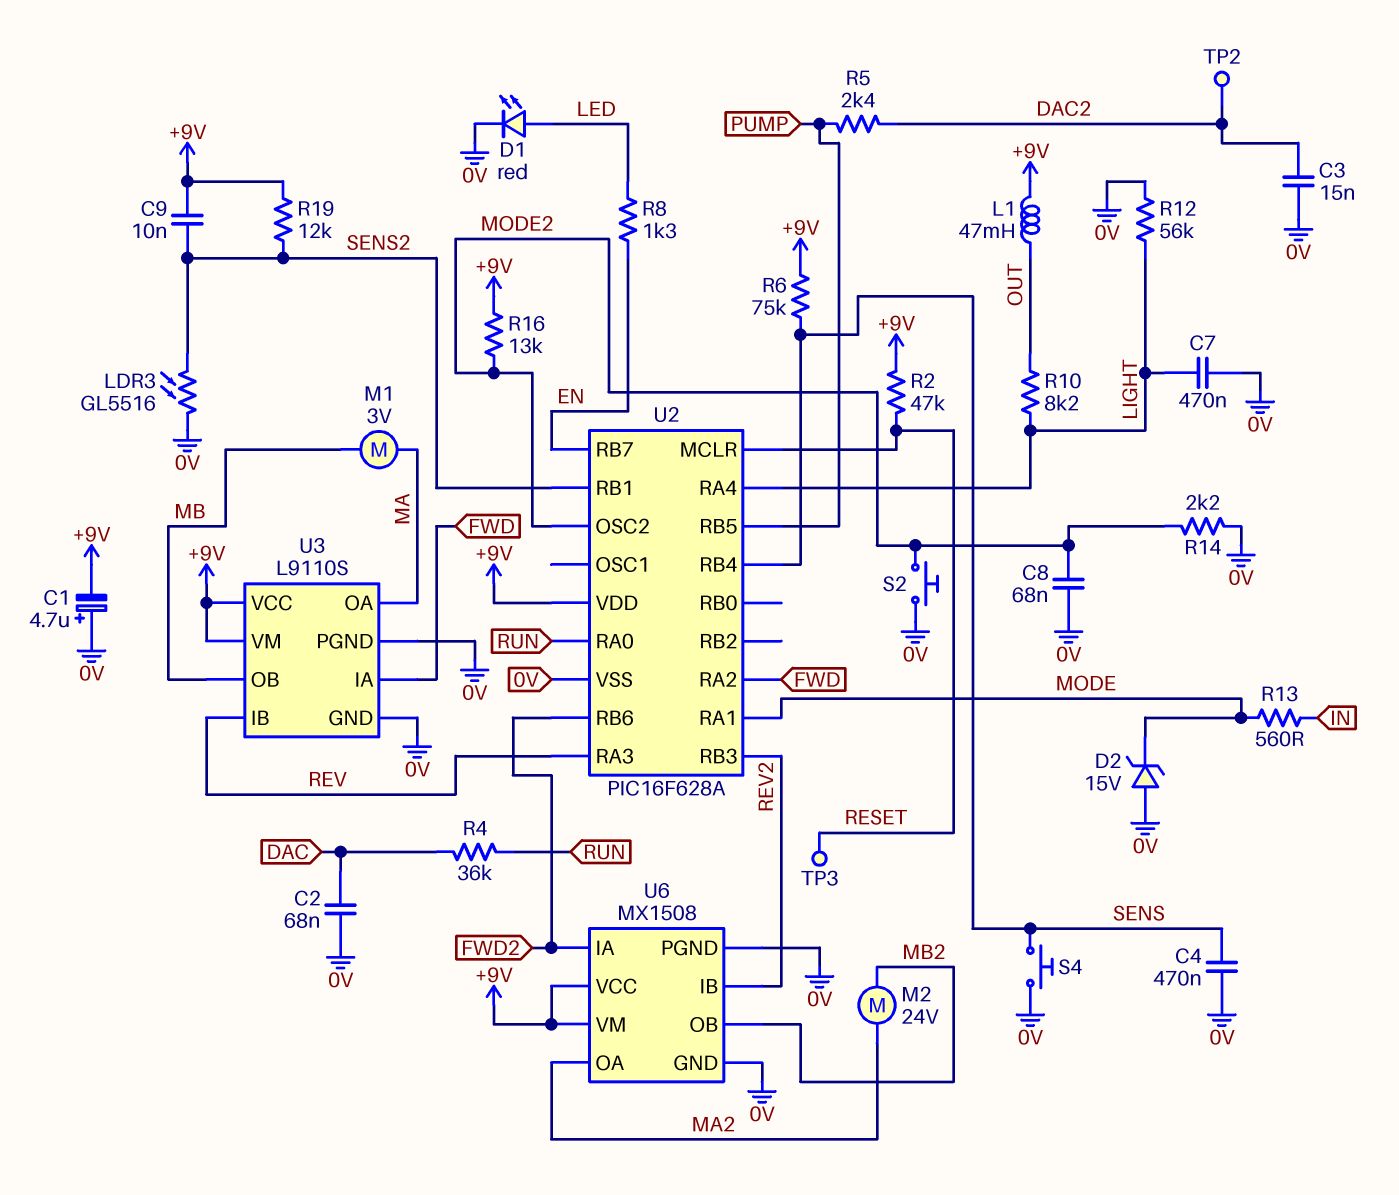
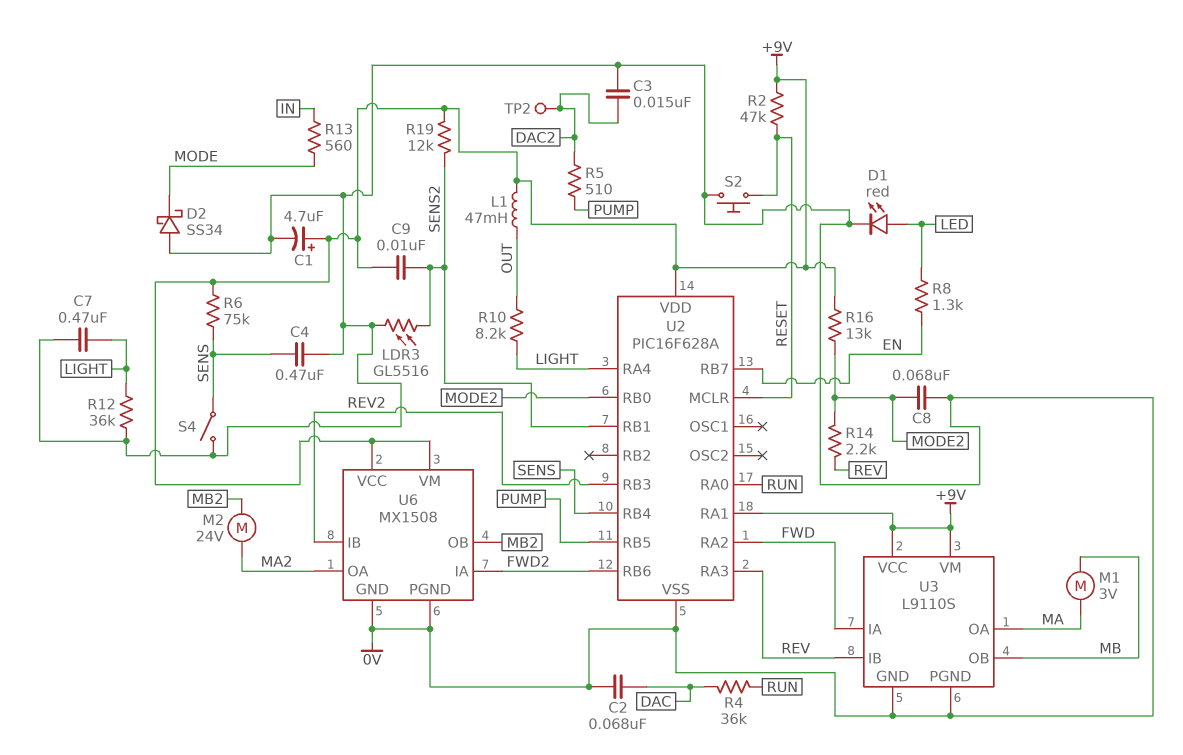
C1: 4.7uF (plus 0V, minus +9V) -> 4.7uF (plus +9V, minus 0V)
D2: zener 15V (A 0V, K MODE) -> schottky SS34 (A 0V, K MODE)
R5: 2.4k (DAC2, PUMP) -> 510 (DAC2, PUMP)
R12: 56k (0V, LIGHT) -> 36k (0V, LIGHT)
R14: 2.2k (0V, MODE2) -> 2.2k (MODE2, REV)
S2: button (0V, MODE2) -> button (0V, RESET)
S4: button (0V, SENS) -> switch (0V, SENS)
TP3: test point (RESET) -> none
U2 pin OSC2: MODE2 -> none
U2 pin RA1: MODE -> +9V
U2 pin RB0: none -> MODE2

